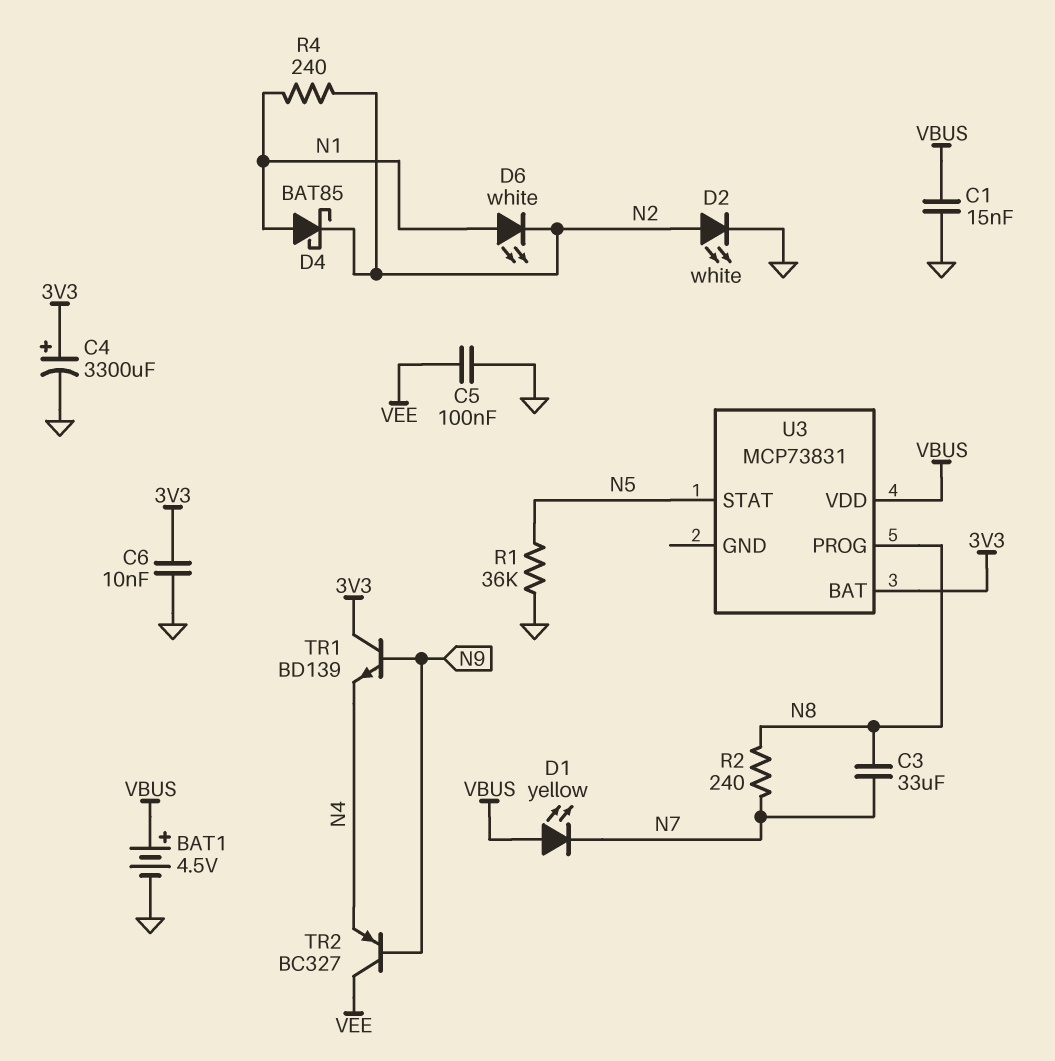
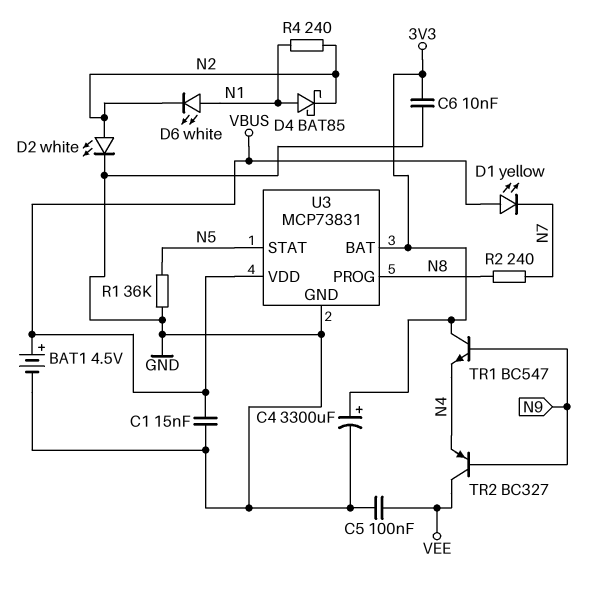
C3: 33uF (N7, N8) -> none
TR1: NPN BD139 (B N9, C 3V3, E N4) -> NPN BC547 (B N9, C 3V3, E N4)
U3 pin GND: none -> GND

